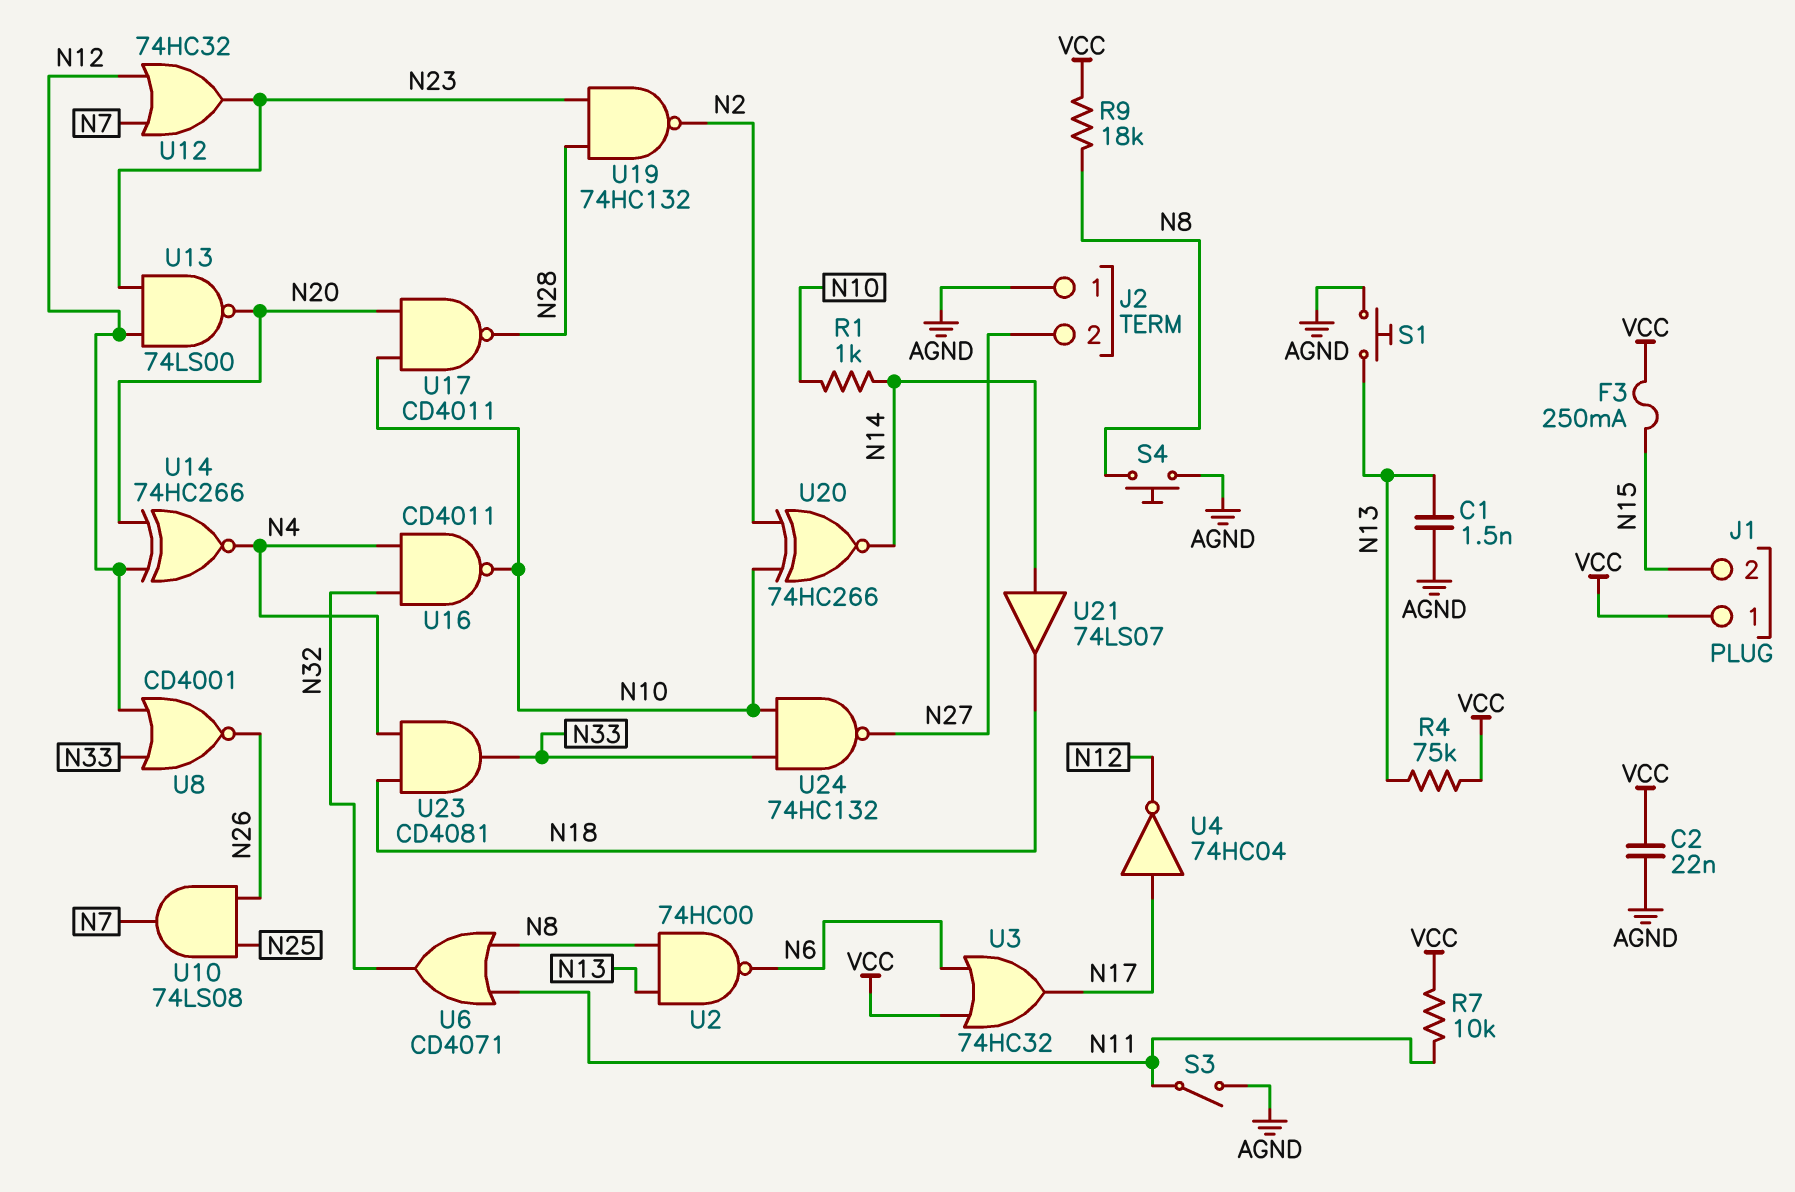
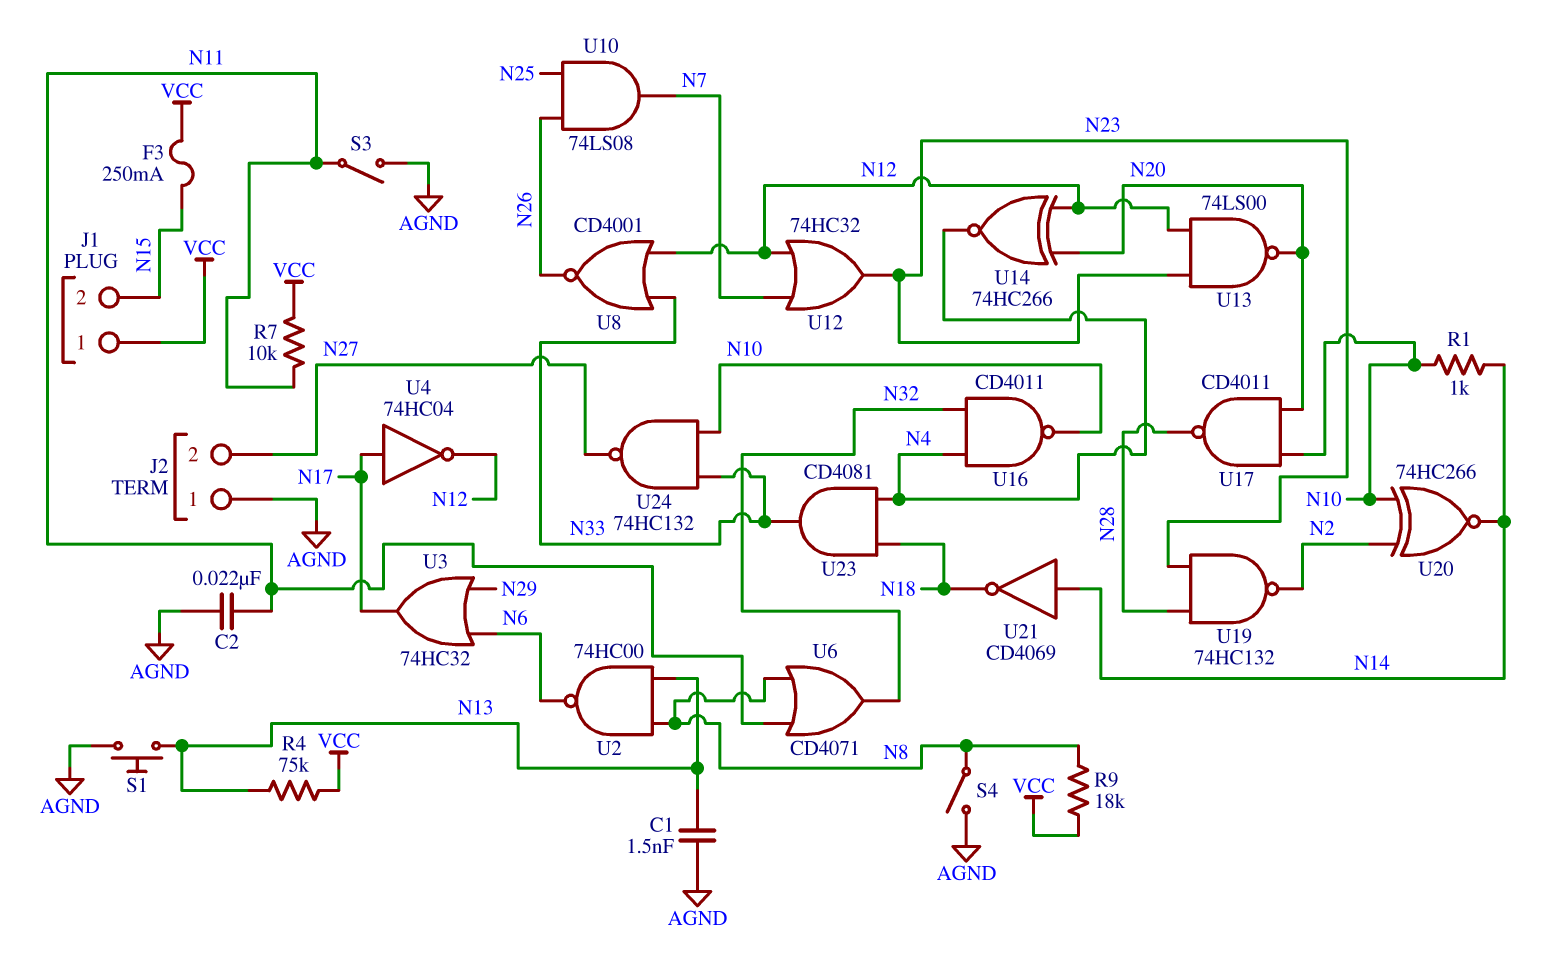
C2: 22nF (AGND, VCC) -> 22nF (AGND, N11)
S4: button (AGND, N8) -> switch (AGND, N8)
U3: OR 74HC32 (in N6, in VCC, out N17) -> OR 74HC32 (in N6, in N29, out N17)
U21: buffer 74LS07 (in N14, out N18) -> NOT CD4069 (in N14, out N18)

